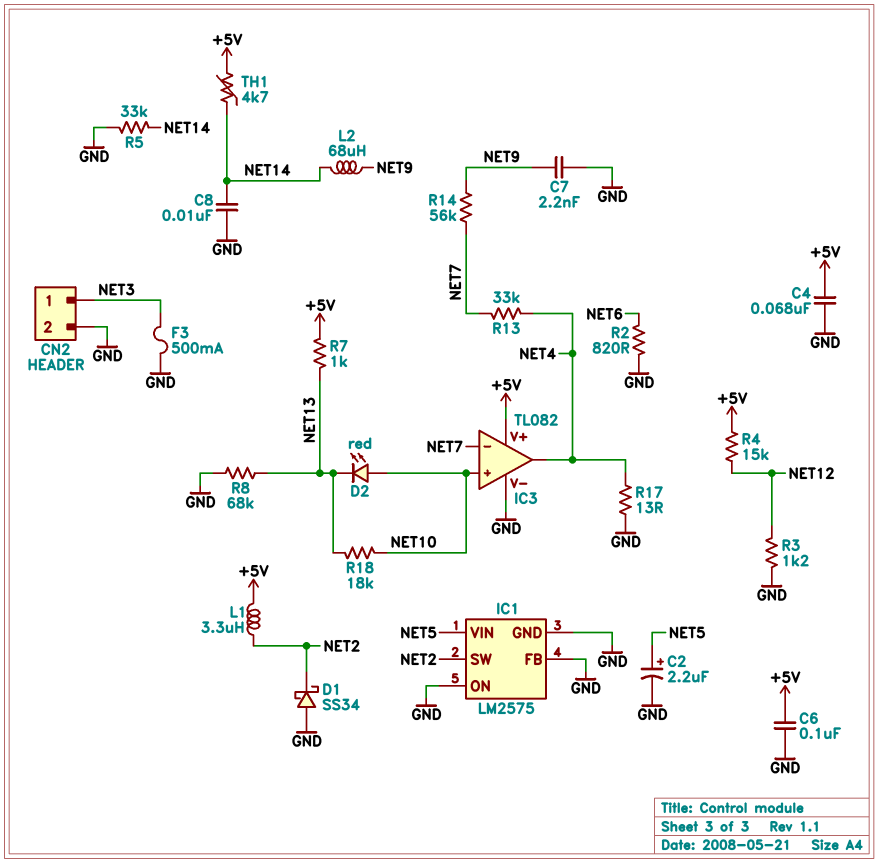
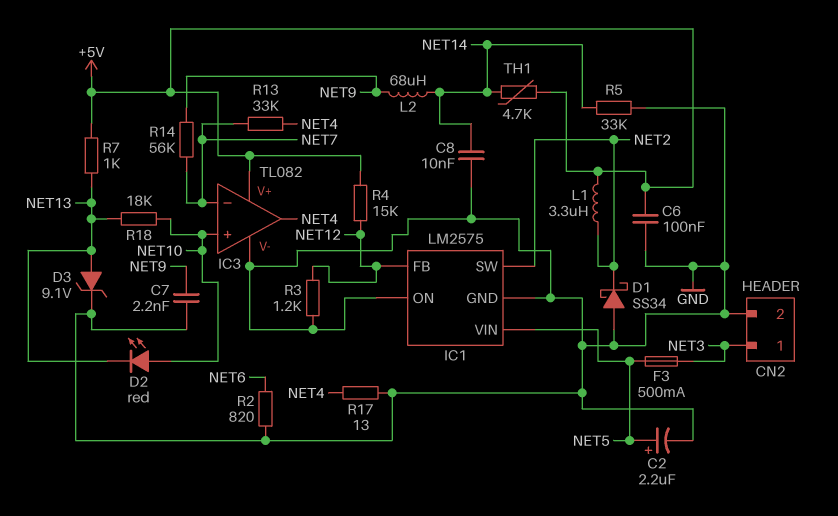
C4: 68nF (+5V, GND) -> none
D3: none -> zener 9.1V (A NET13, K GND)
F3: 500mA (GND, NET3) -> 500mA (NET3, NET5)
IC1 pin FB: GND -> NET12
R8: 68k (GND, NET13) -> none

